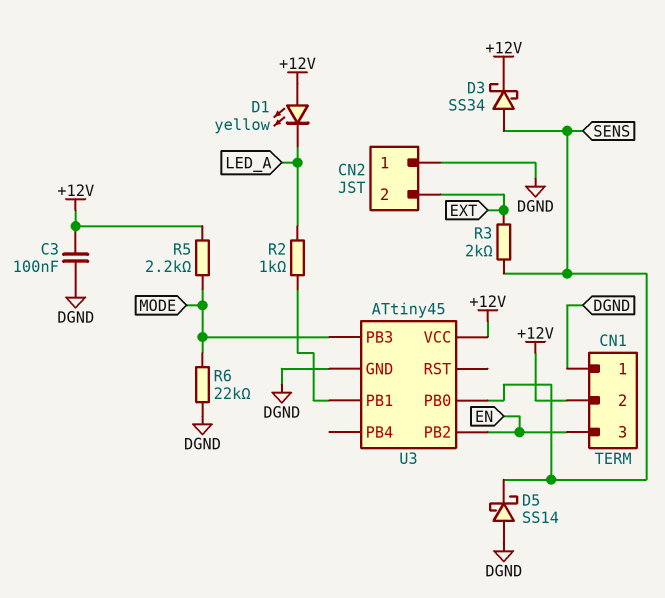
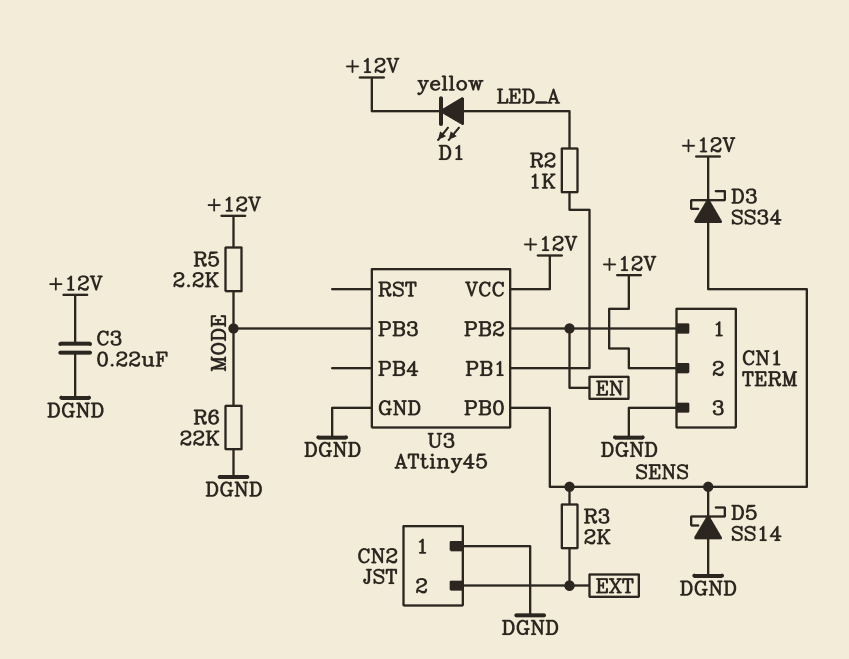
C3: 100nF (+12V, DGND) -> 220nF (+12V, DGND)
CN1 pin 1: DGND -> EN
CN1 pin 3: EN -> DGND
D1: LED yellow (A +12V, K LED_A) -> LED yellow (A LED_A, K +12V)

